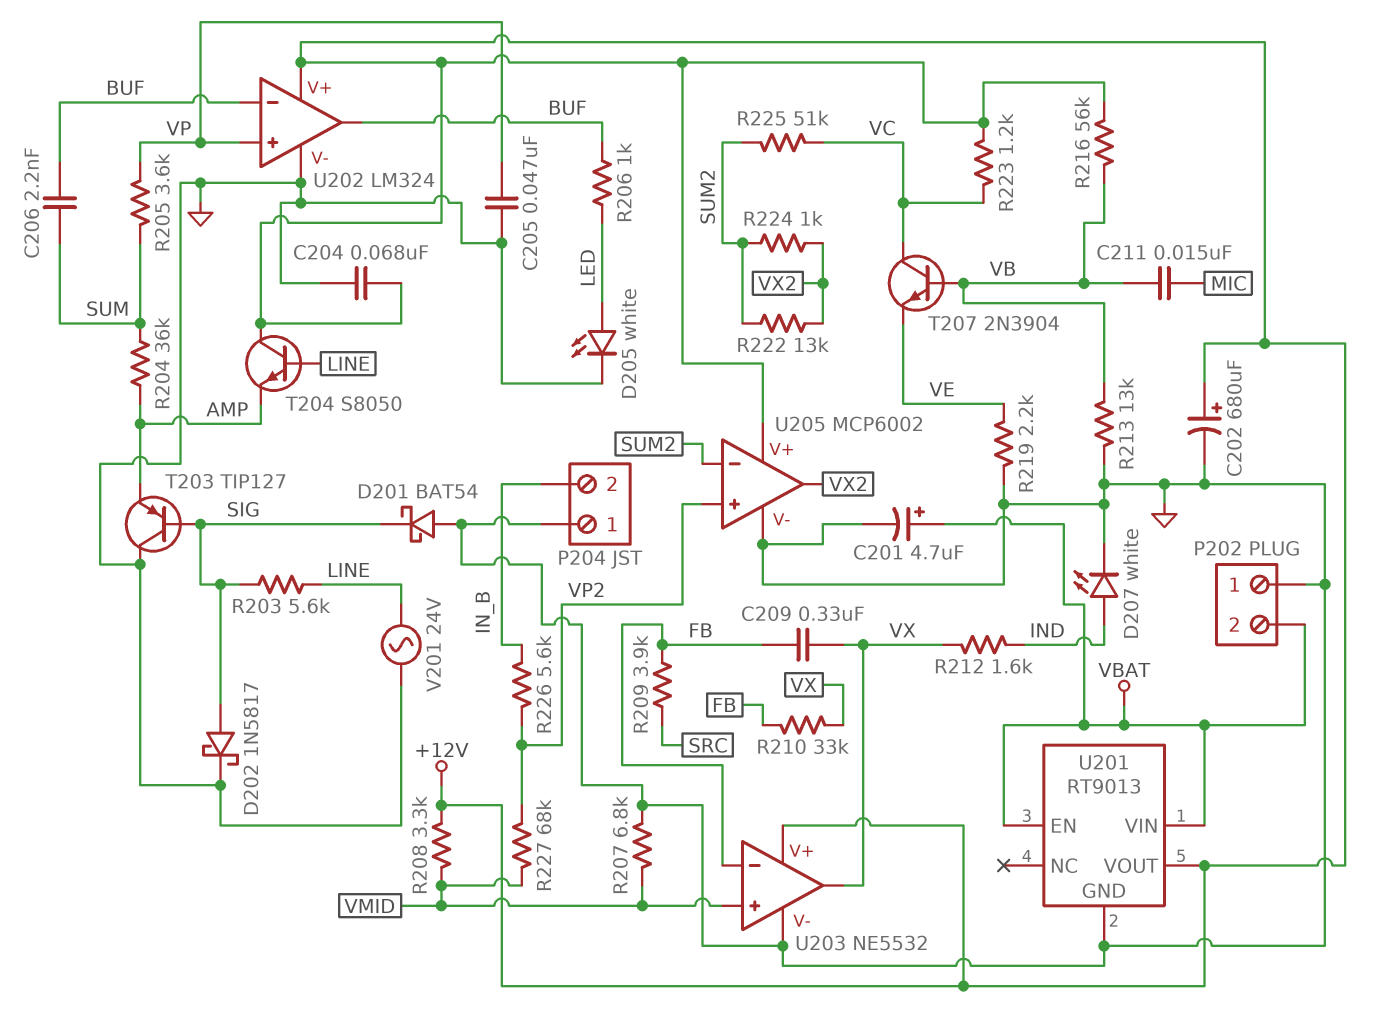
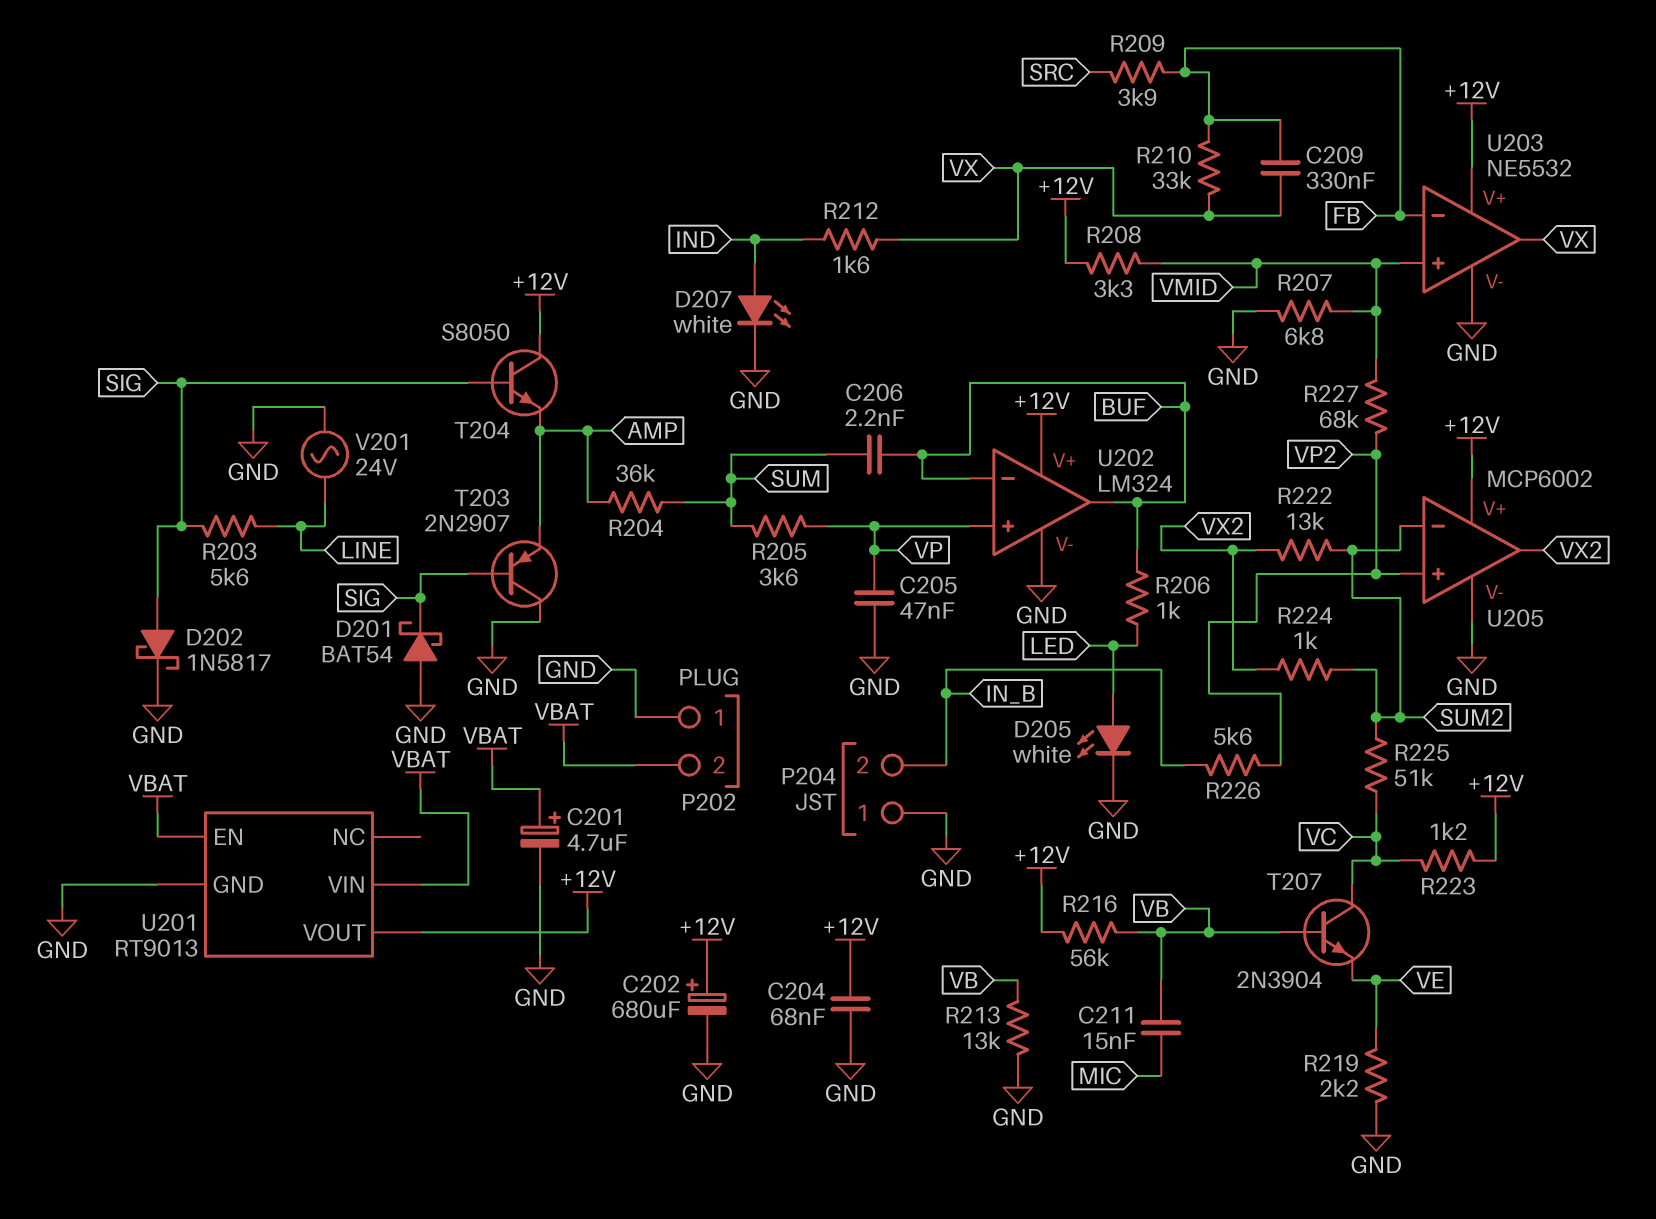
T203: PNP TIP127 (B SIG, C GND, E AMP) -> PNP 2N2907 (B SIG, C GND, E AMP)
T204: NPN S8050 (B LINE, C +12V, E AMP) -> NPN S8050 (B SIG, C +12V, E AMP)

